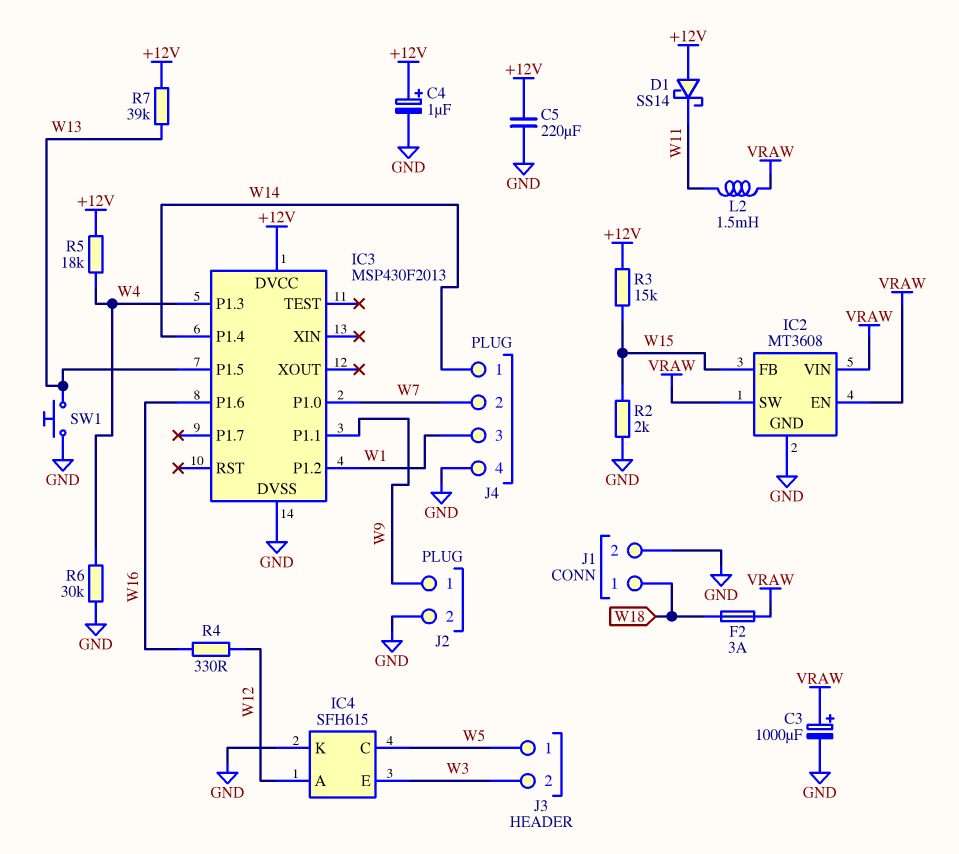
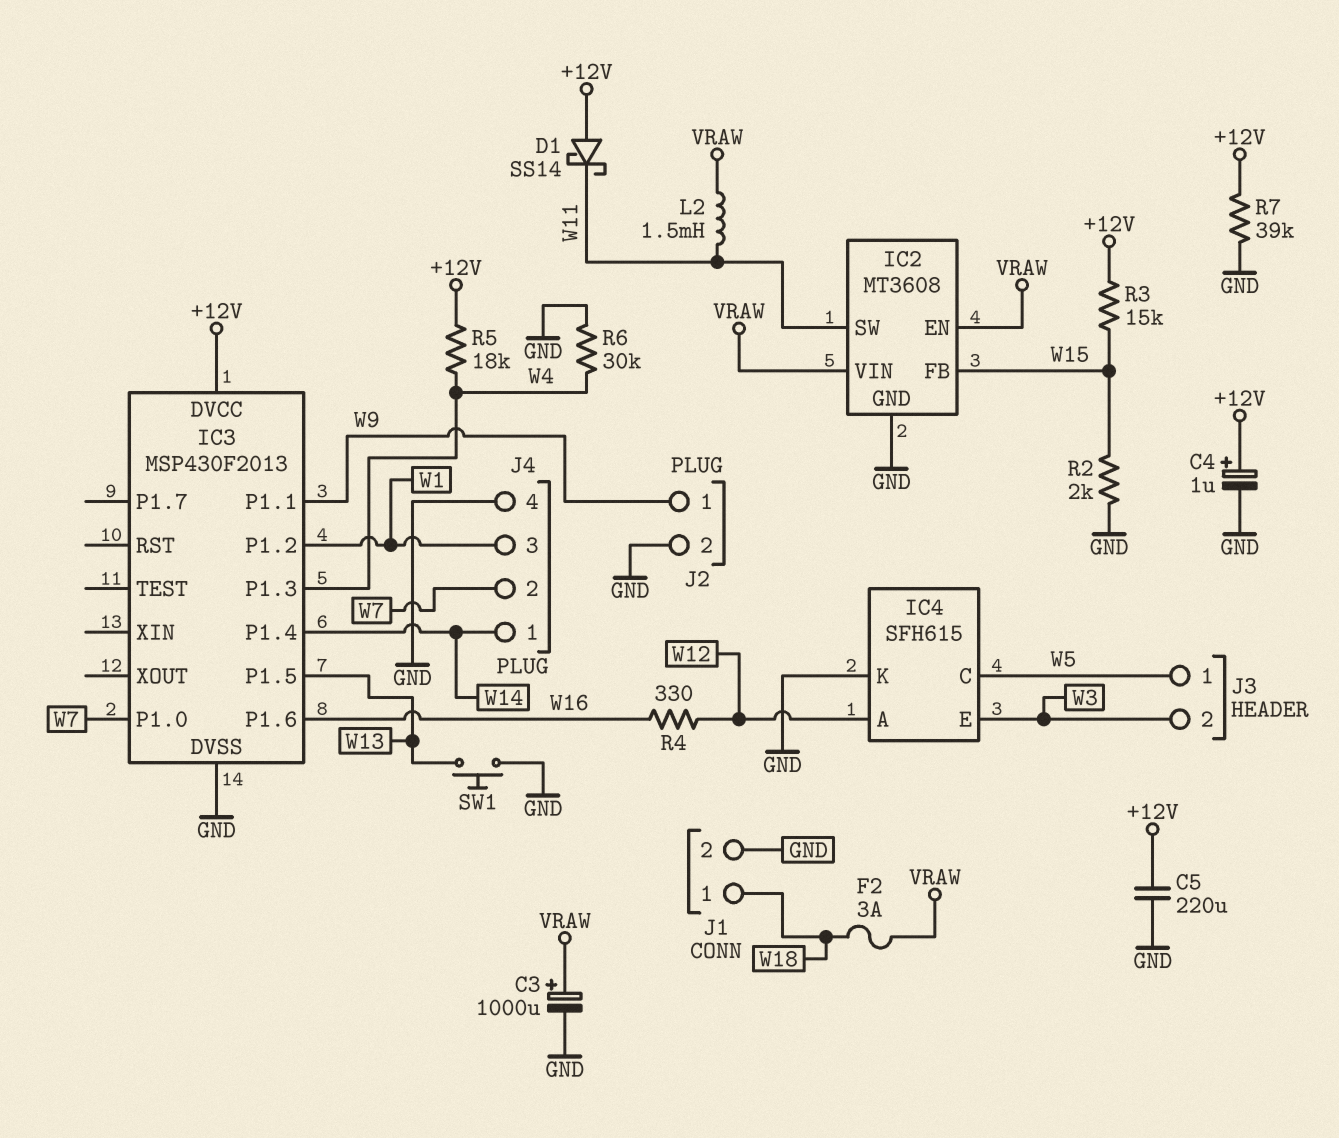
IC2 pin SW: VRAW -> W11
R7: 39k (+12V, W13) -> 39k (+12V, GND)

